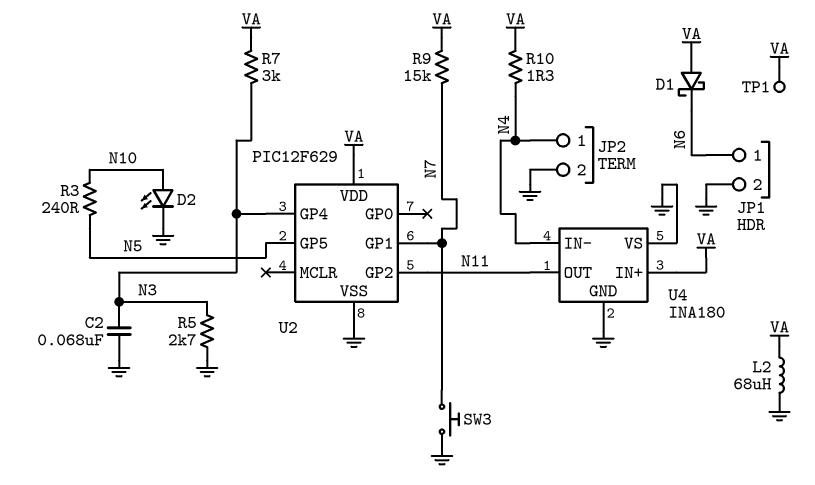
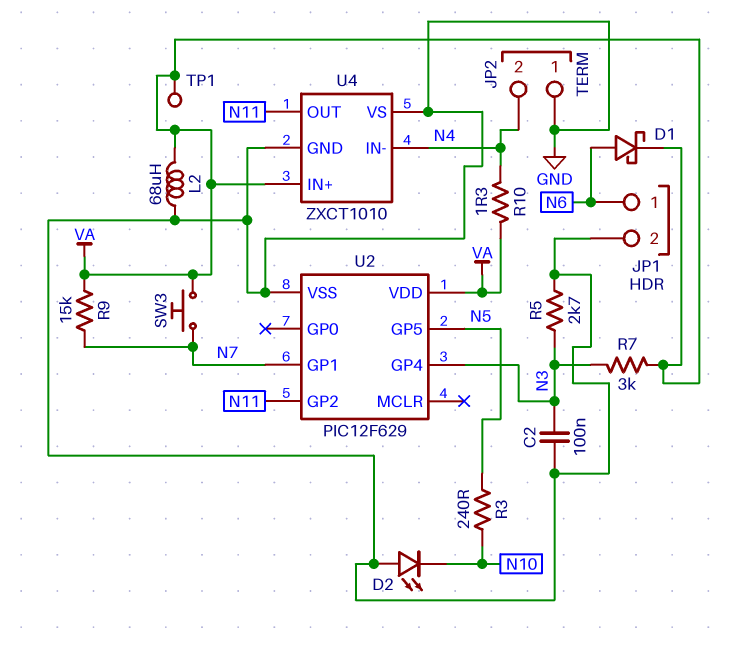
C2: 68nF (GND, N3) -> 100nF (GND, N3)
D1: schottky (A VA, K N6) -> schottky (A N6, K VA)
D2: LED (A N10, K GND) -> LED (A GND, K N10)
JP2 pin 1: N4 -> GND
JP2 pin 2: GND -> N4
SW3: button (GND, N7) -> button (N7, VA)
U4: INA180 -> ZXCT1010

